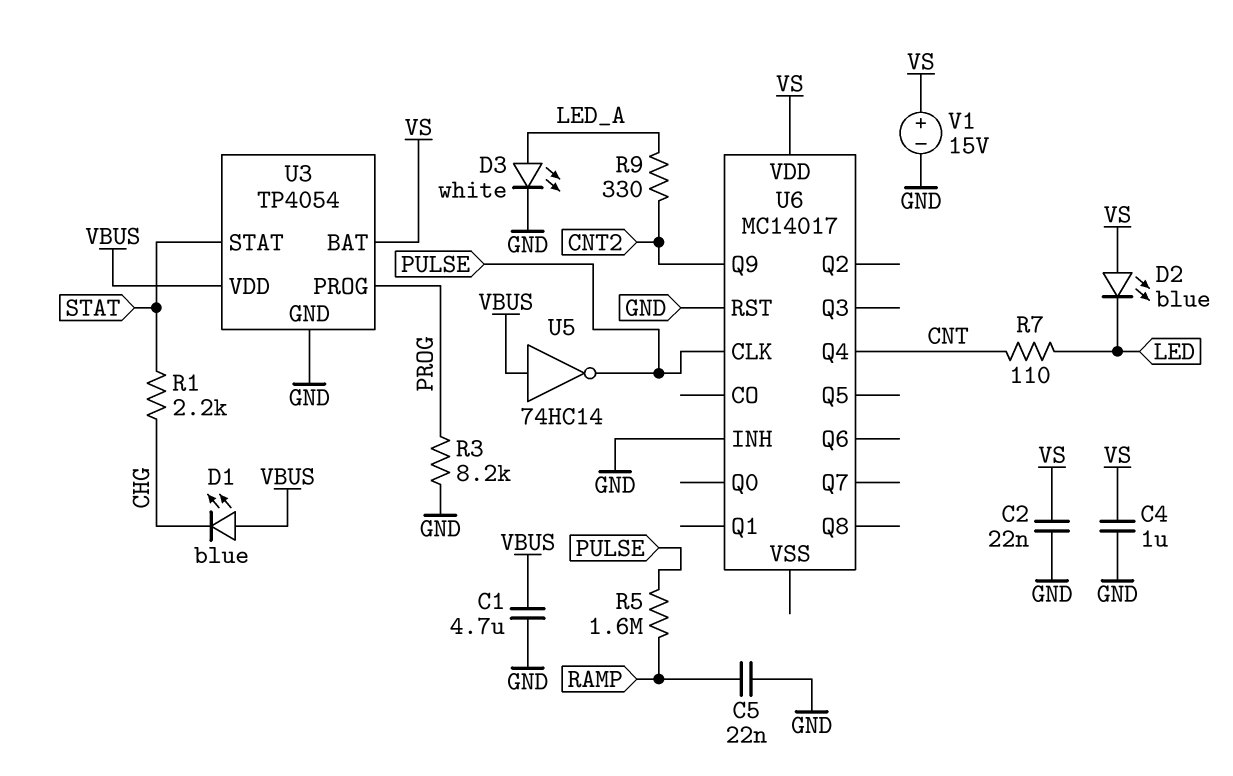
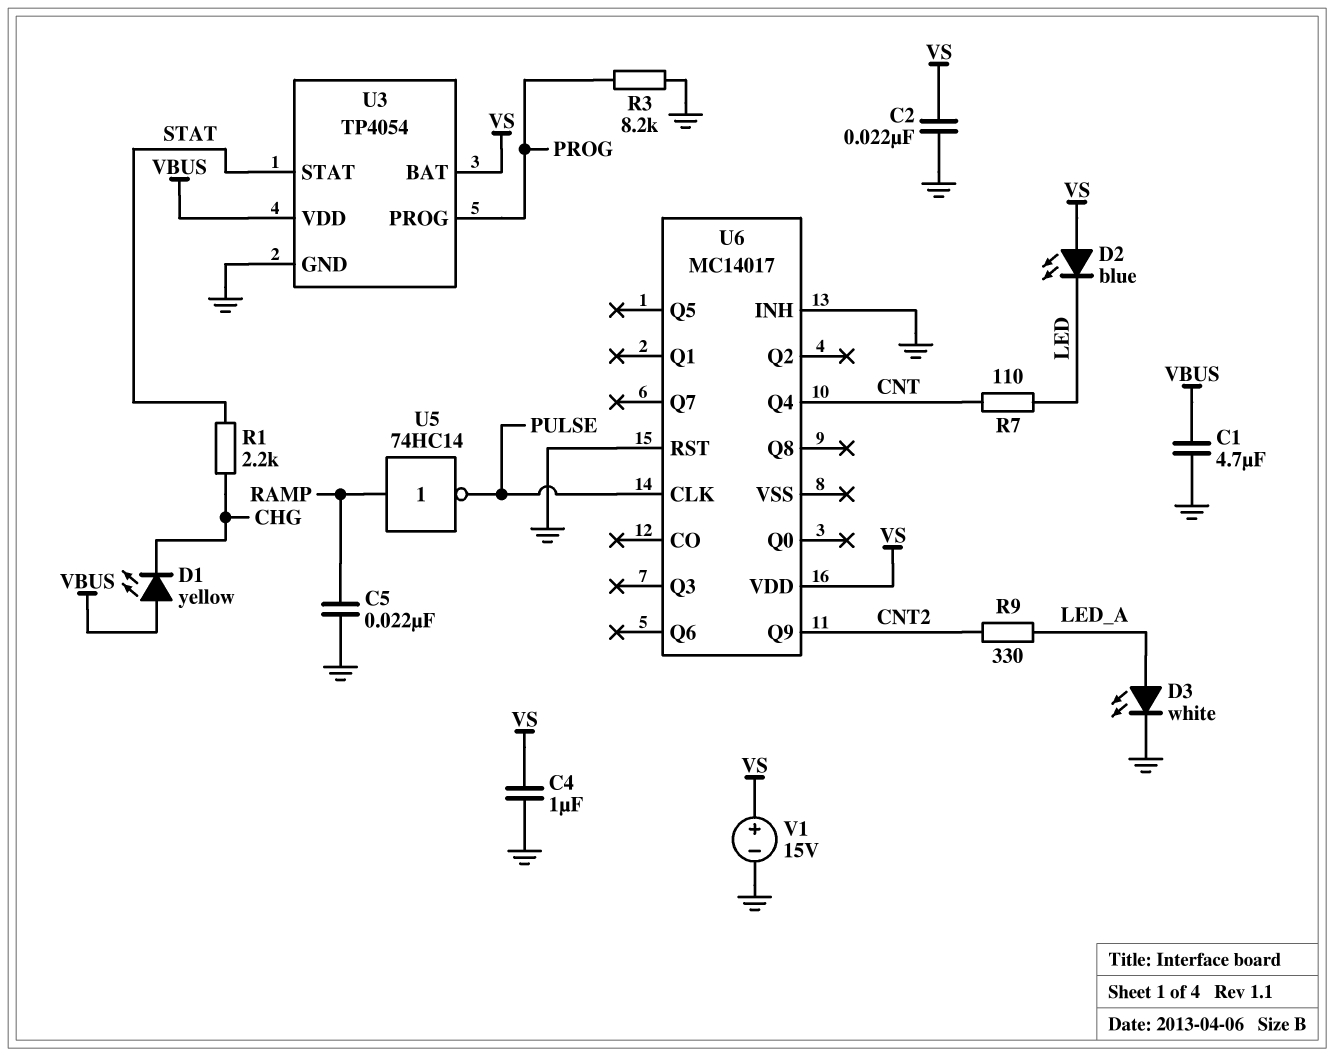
D1: LED blue (A VBUS, K CHG) -> LED yellow (A VBUS, K CHG)
R5: 1.6M (PULSE, RAMP) -> none
U5: NOT 74HC14 (in VBUS, out PULSE) -> NOT 74HC14 (in RAMP, out PULSE)

